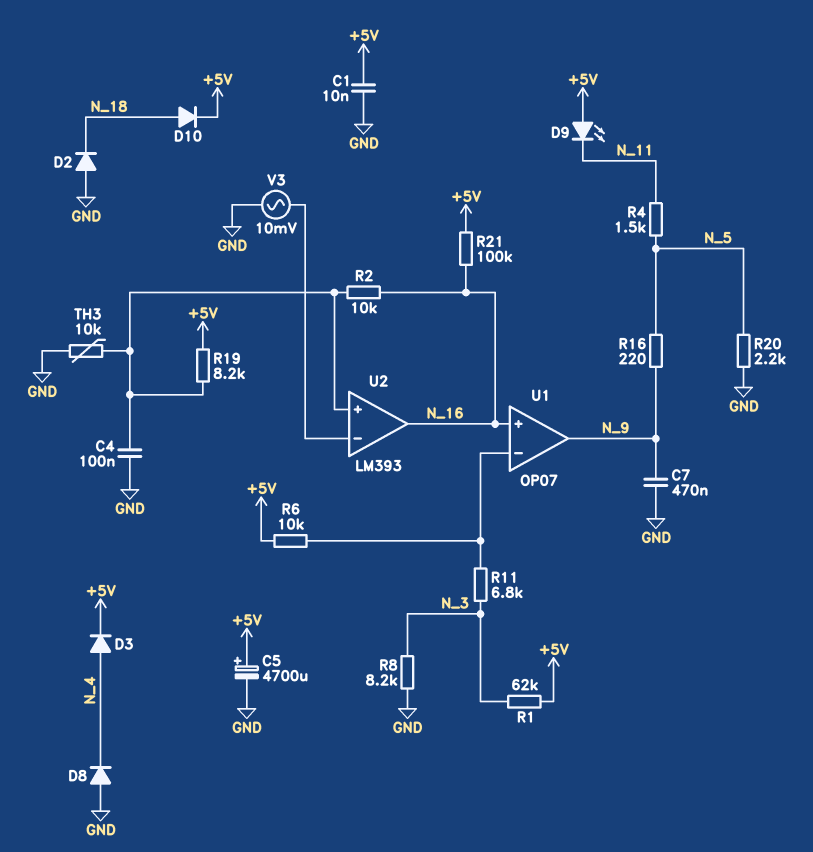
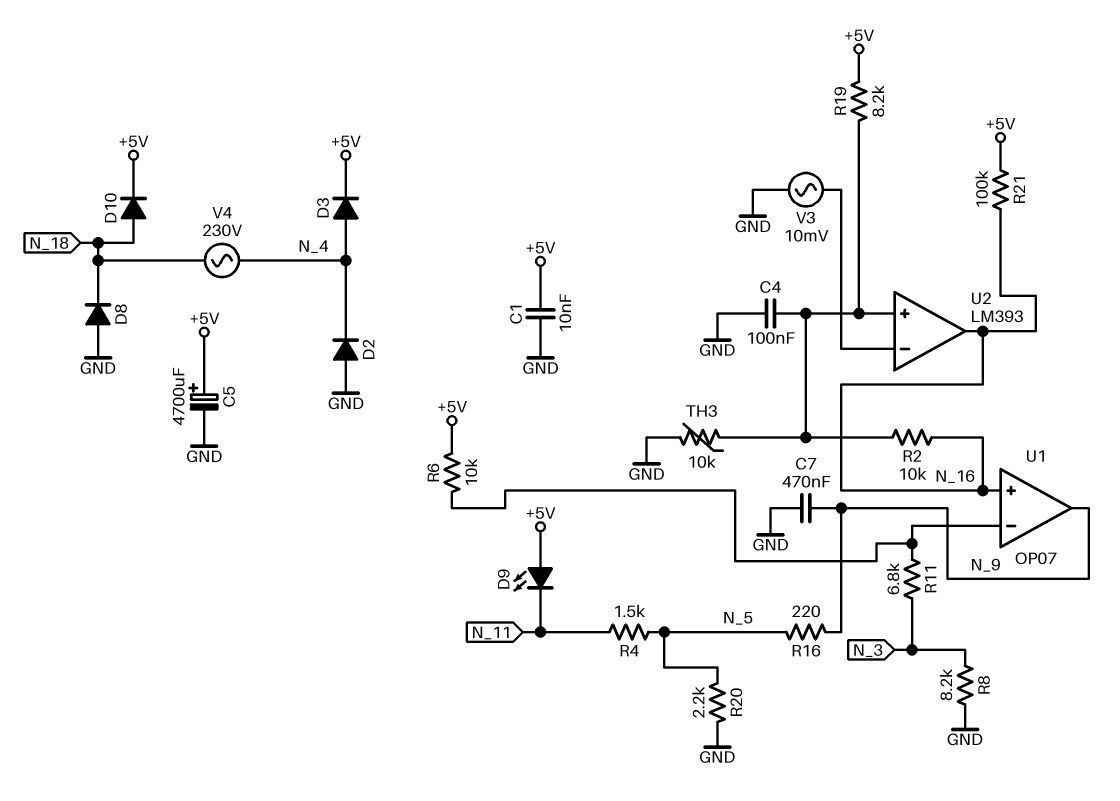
D2: diode (A GND, K N_18) -> diode (A GND, K N_4)
D8: diode (A GND, K N_4) -> diode (A GND, K N_18)
R1: 62k (+5V, N_3) -> none
V4: none -> AC 230V (N_4, N_18)

